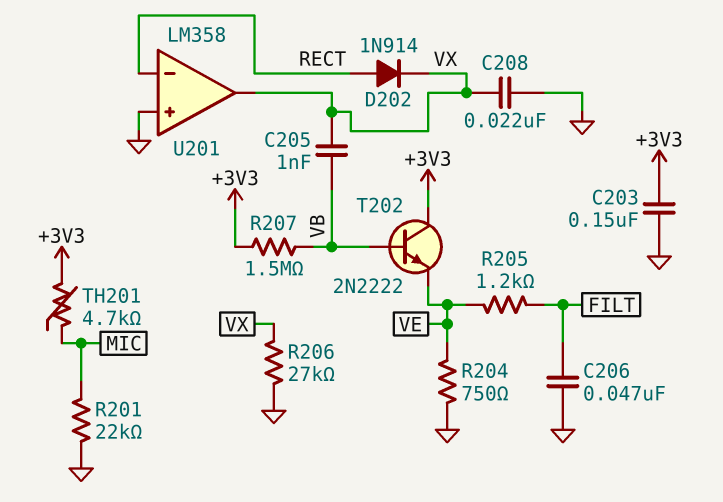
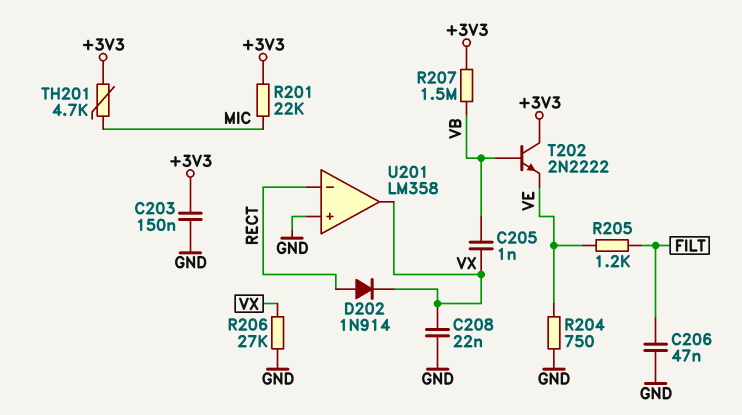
R201: 22k (GND, MIC) -> 22k (+3V3, MIC)

